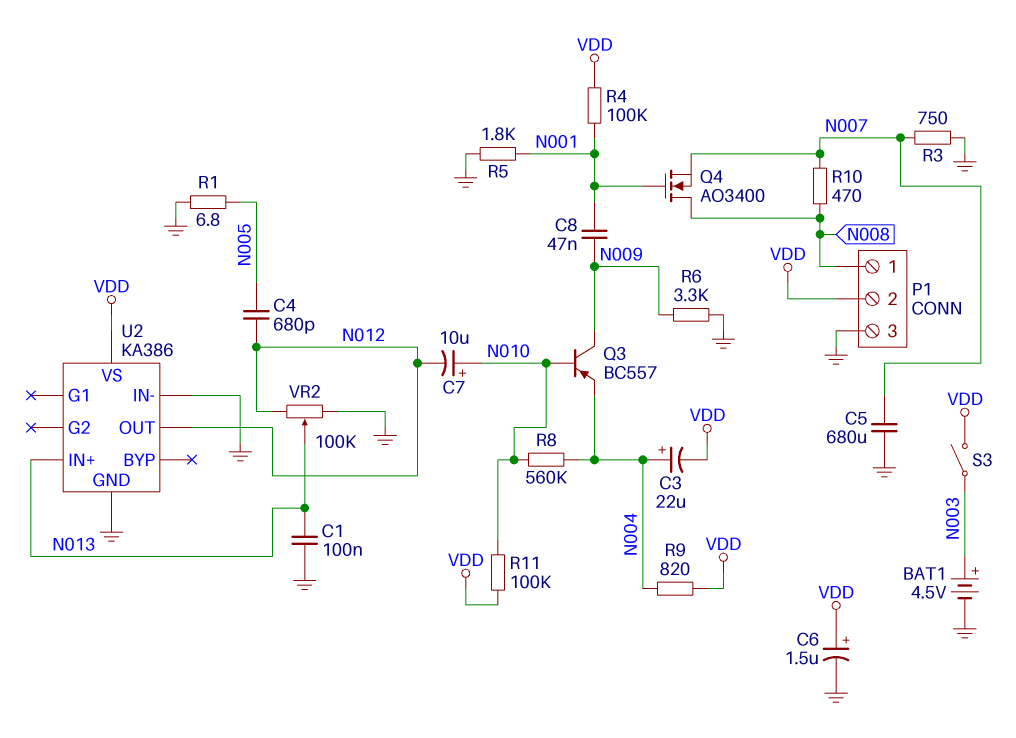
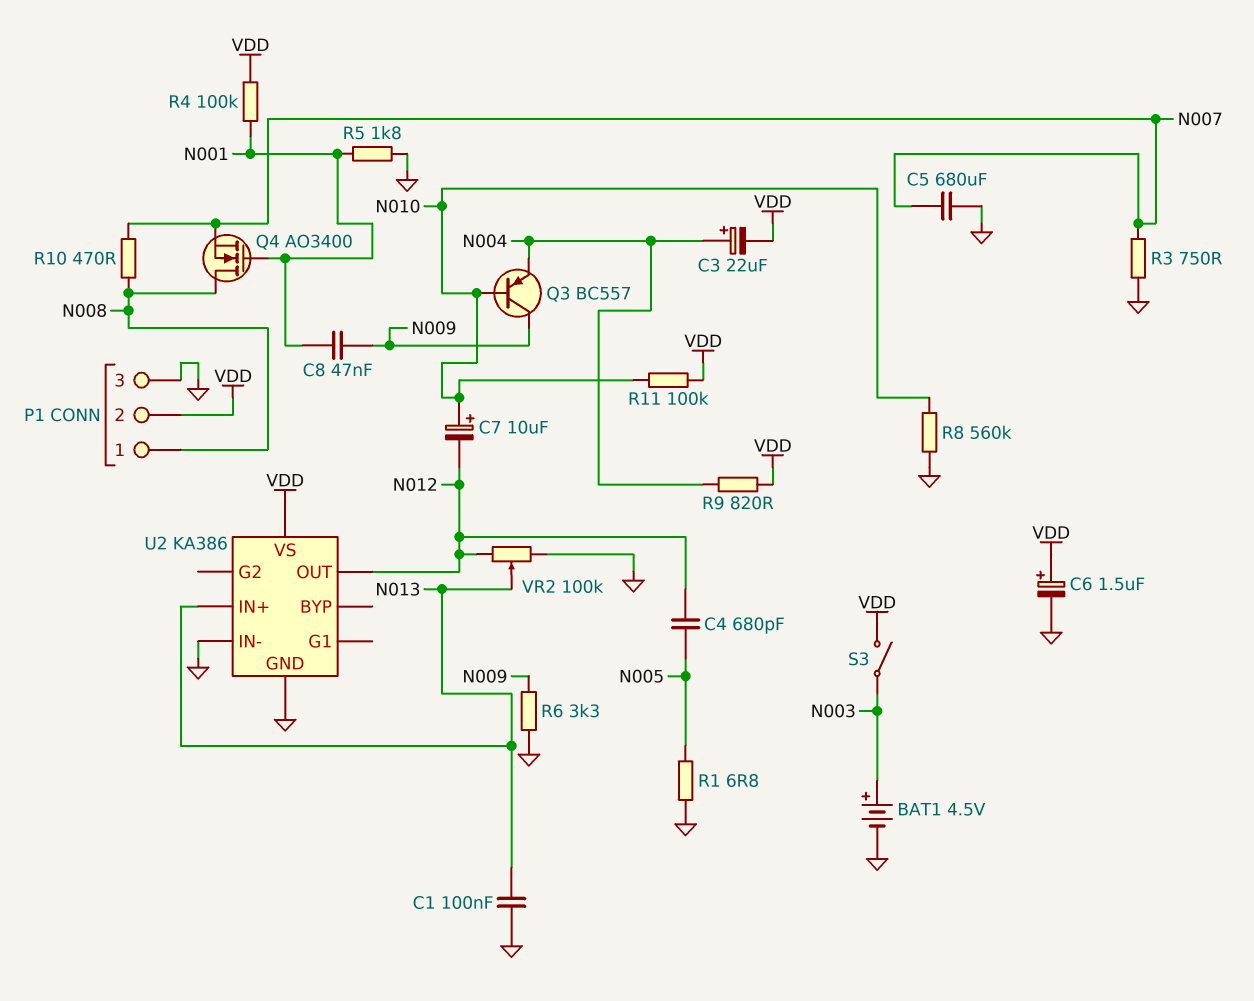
R8: 560k (N004, N010) -> 560k (GND, N010)

